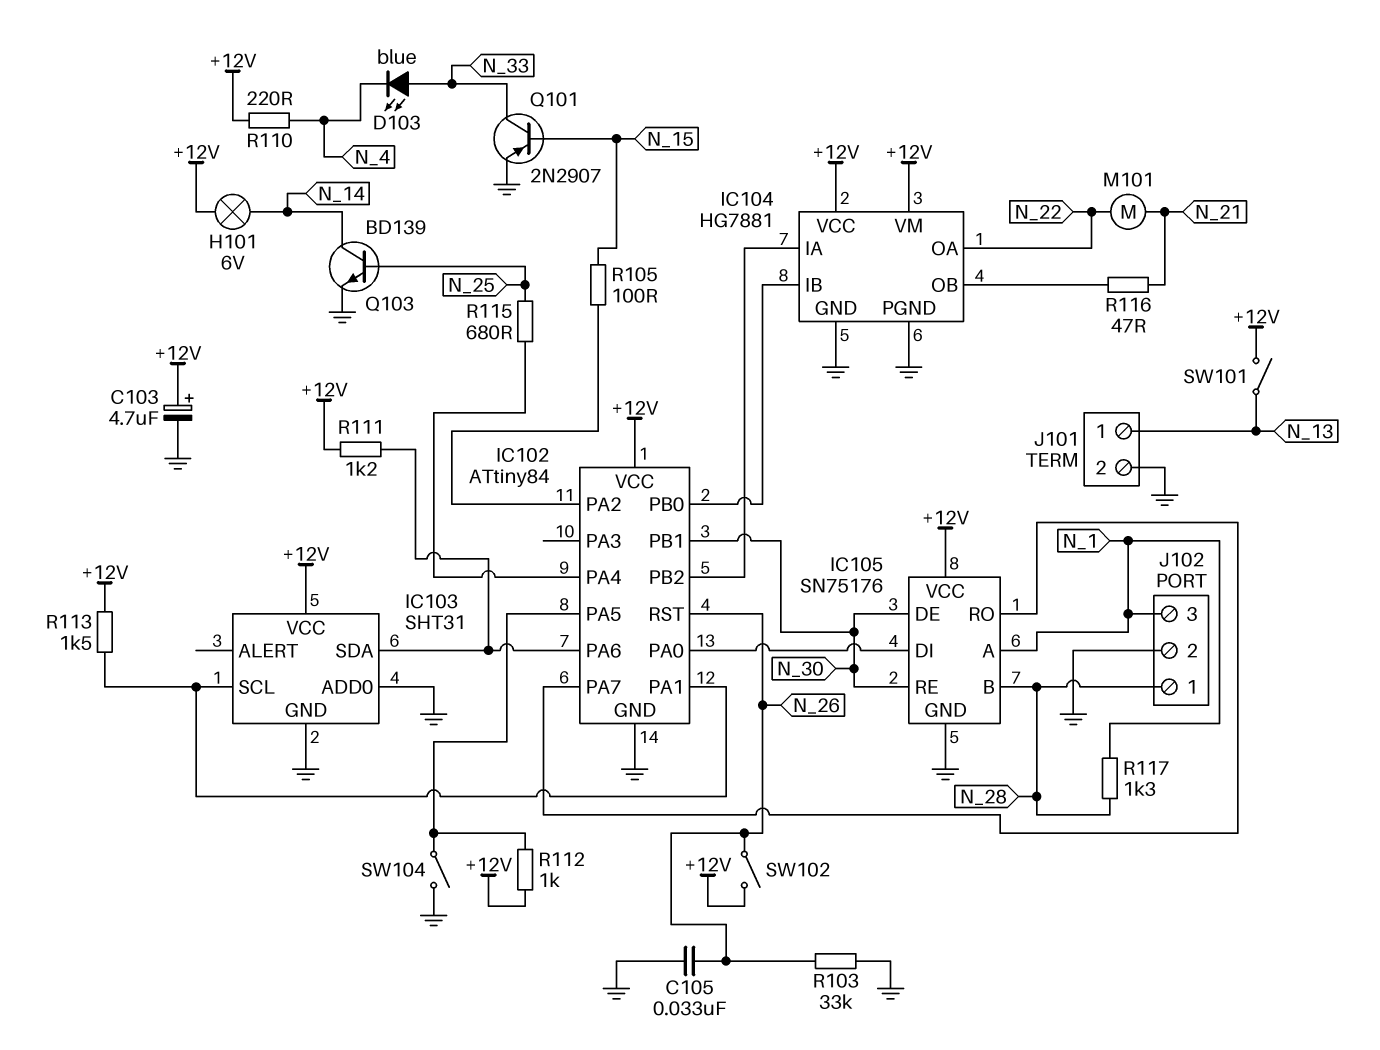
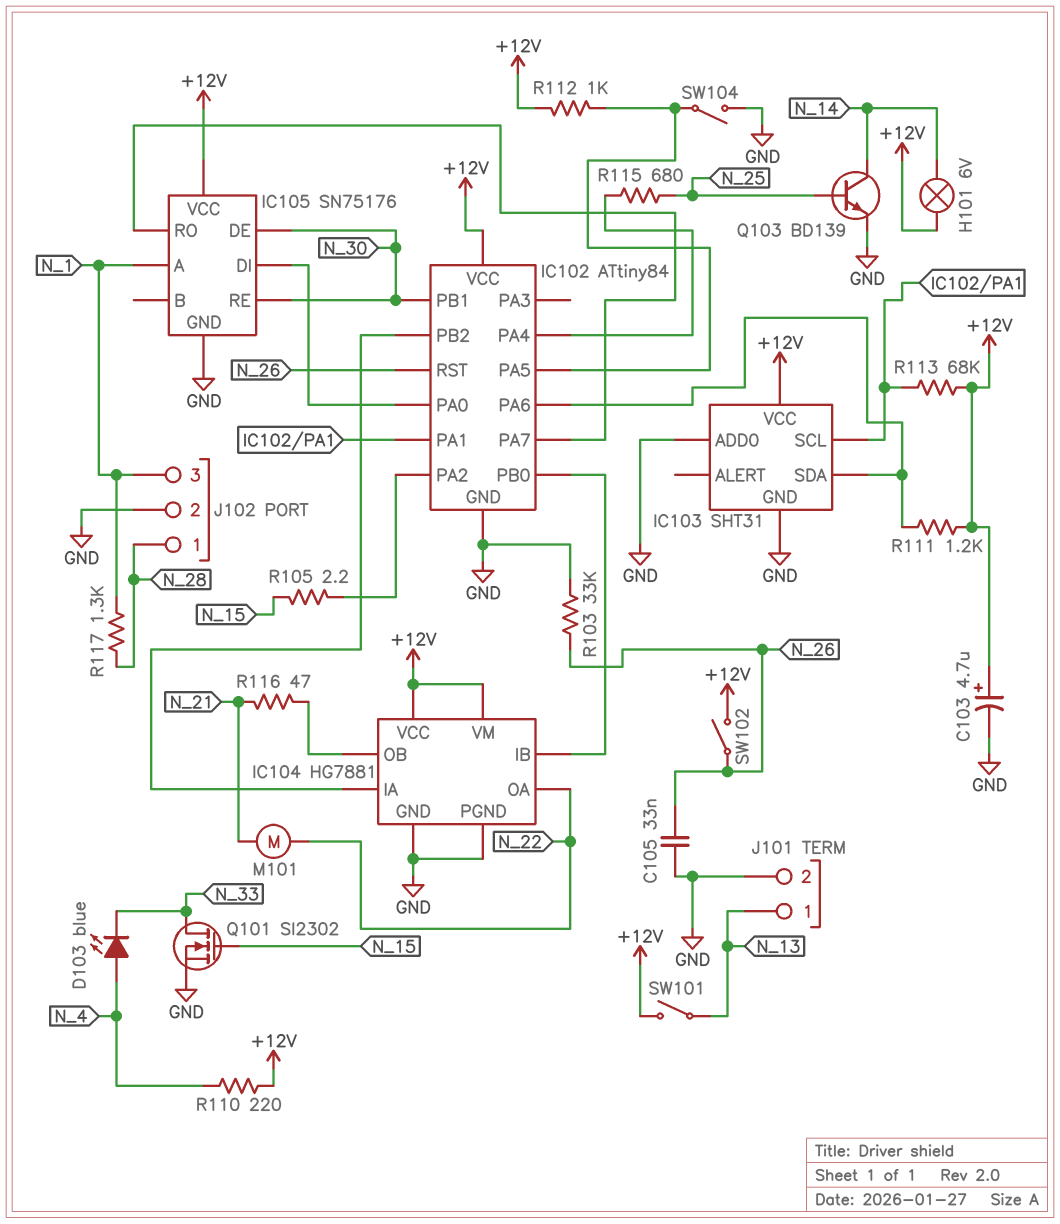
D103: LED blue (A N_33, K N_4) -> LED blue (A N_4, K N_33)
IC105 pin B: N_28 -> none
Q101: PNP 2N2907 (B N_15, C N_33, E GND) -> NMOS SI2302 (G N_15, D N_33, S GND)
R105: 100 (IC102/PA2, N_15) -> 2.2 (IC102/PA2, N_15)
R113: 1.5k (+12V, IC102/PA1) -> 68k (+12V, IC102/PA1)

